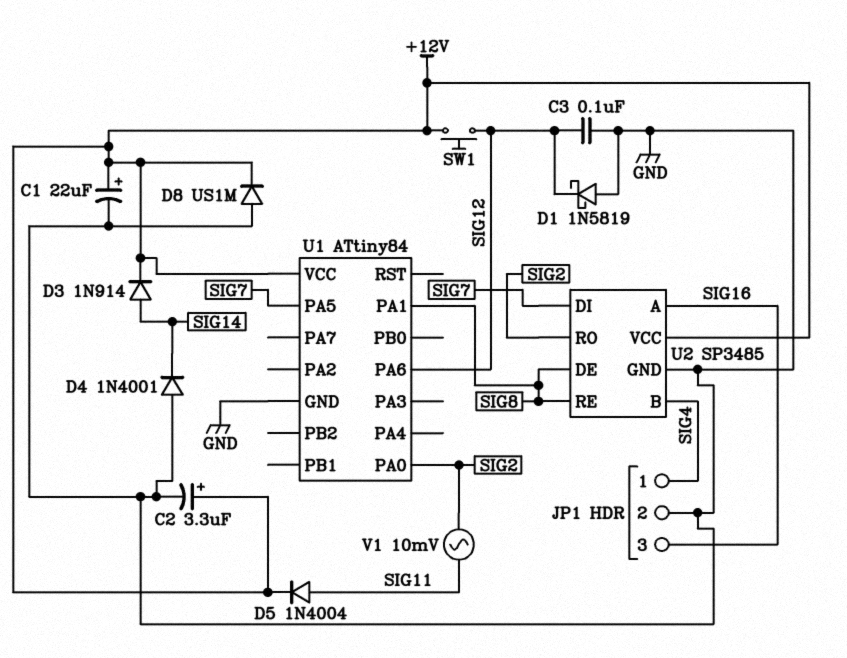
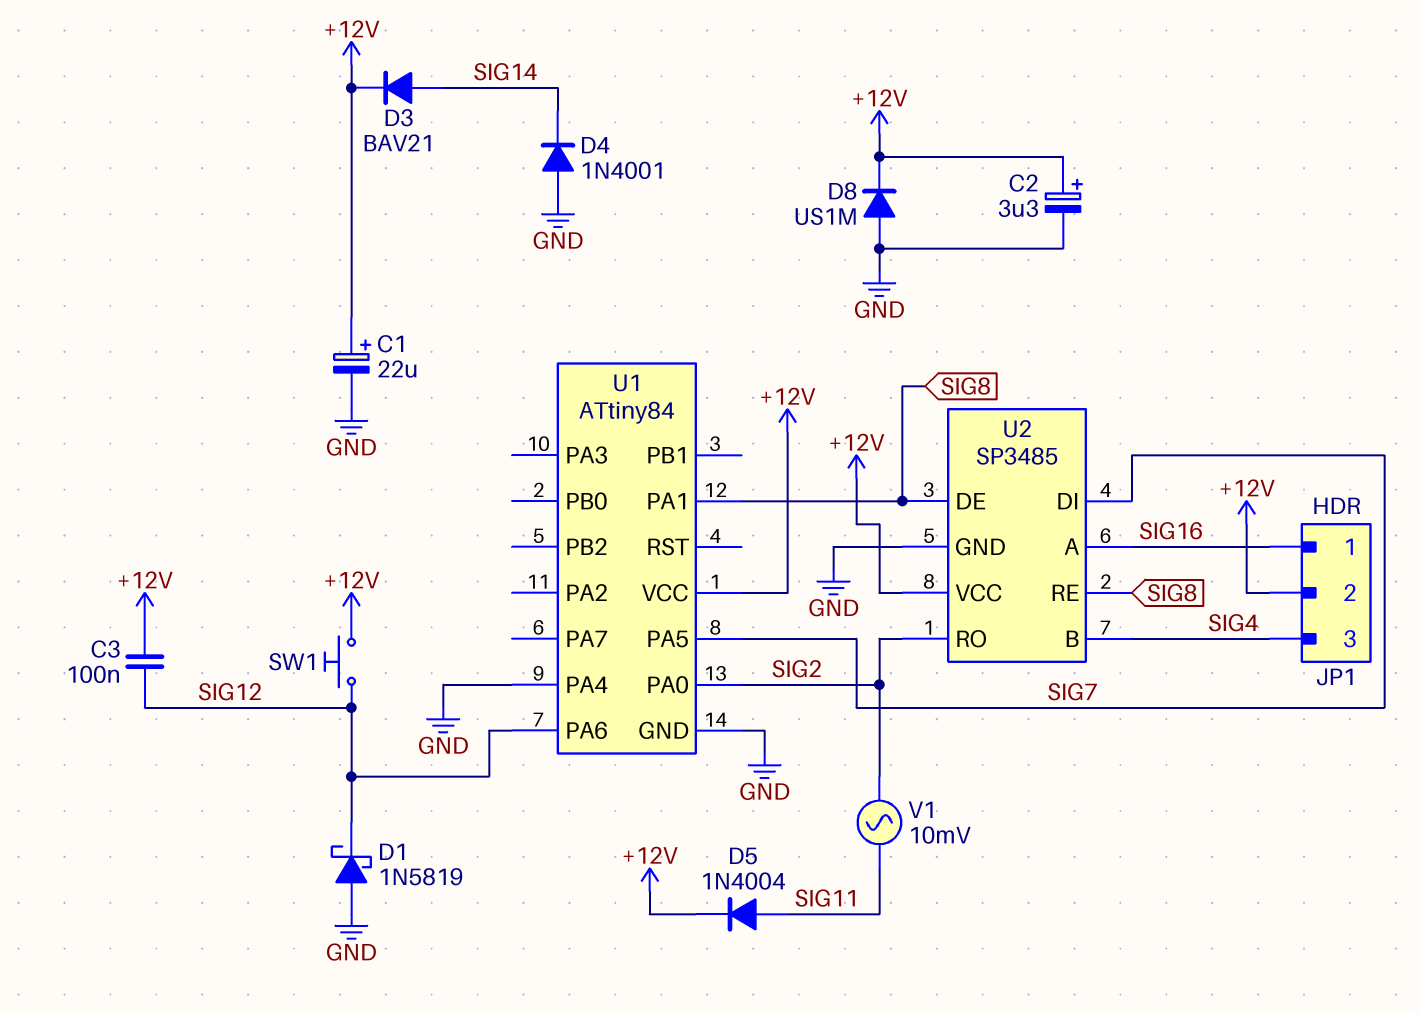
C3: 100nF (GND, SIG12) -> 100nF (+12V, SIG12)
D3: diode 1N914 (A SIG14, K +12V) -> diode BAV21 (A SIG14, K +12V)
JP1 pin 1: SIG4 -> SIG16
JP1 pin 2: GND -> +12V
JP1 pin 3: SIG16 -> SIG4
U1 pin PA4: none -> GND

